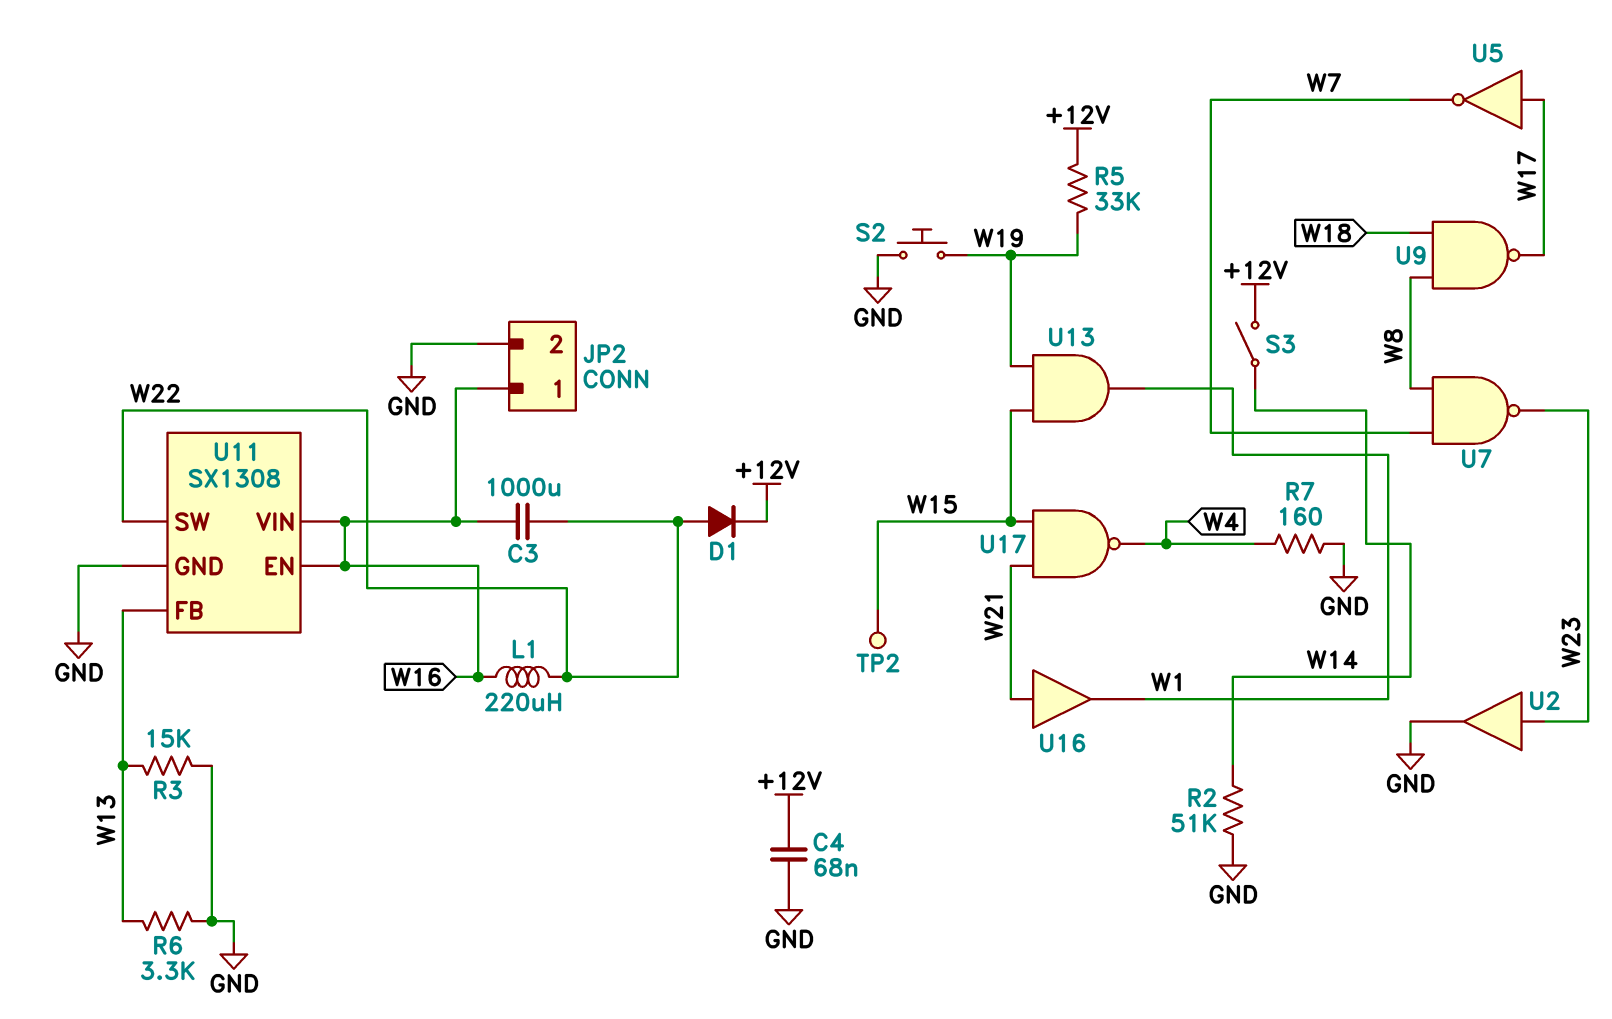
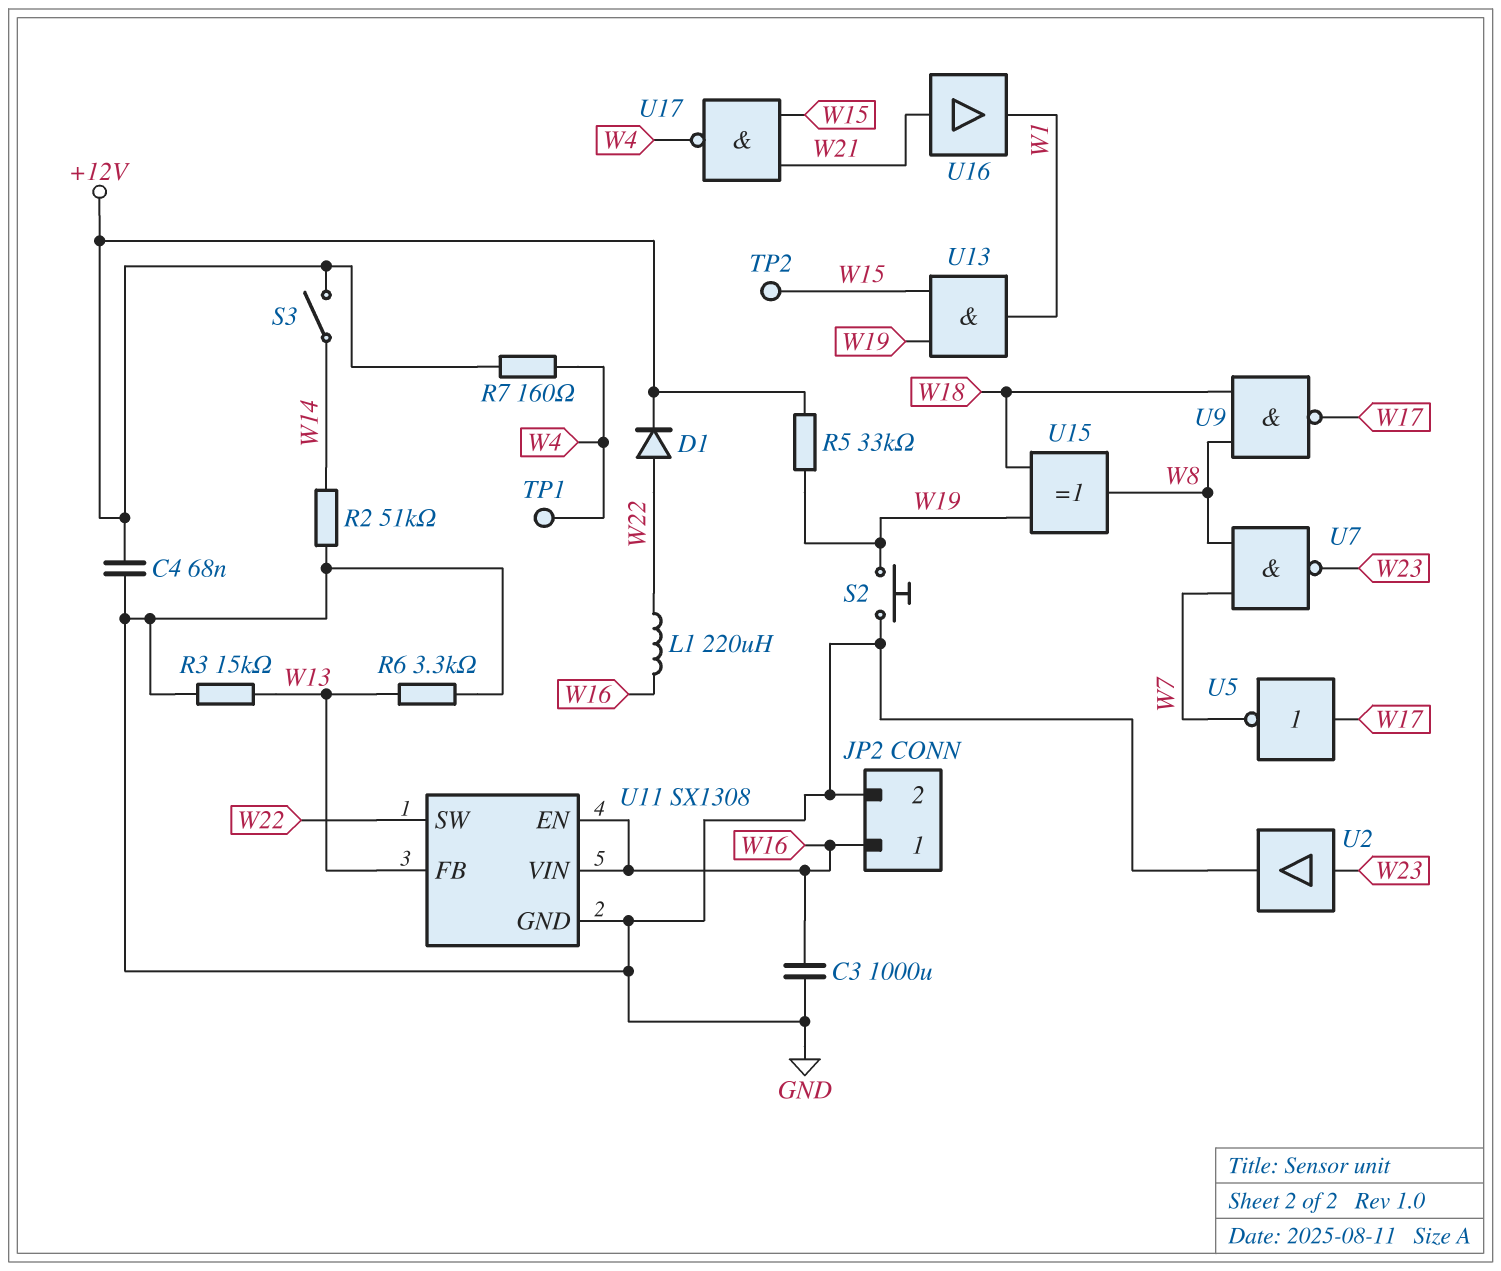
C3: 1000uF (W16, W22) -> 1000uF (GND, W16)
R7: 160 (GND, W4) -> 160 (+12V, W4)
TP1: none -> test point (W4)
U15: none -> XOR (in W18, in W19, out W8)

